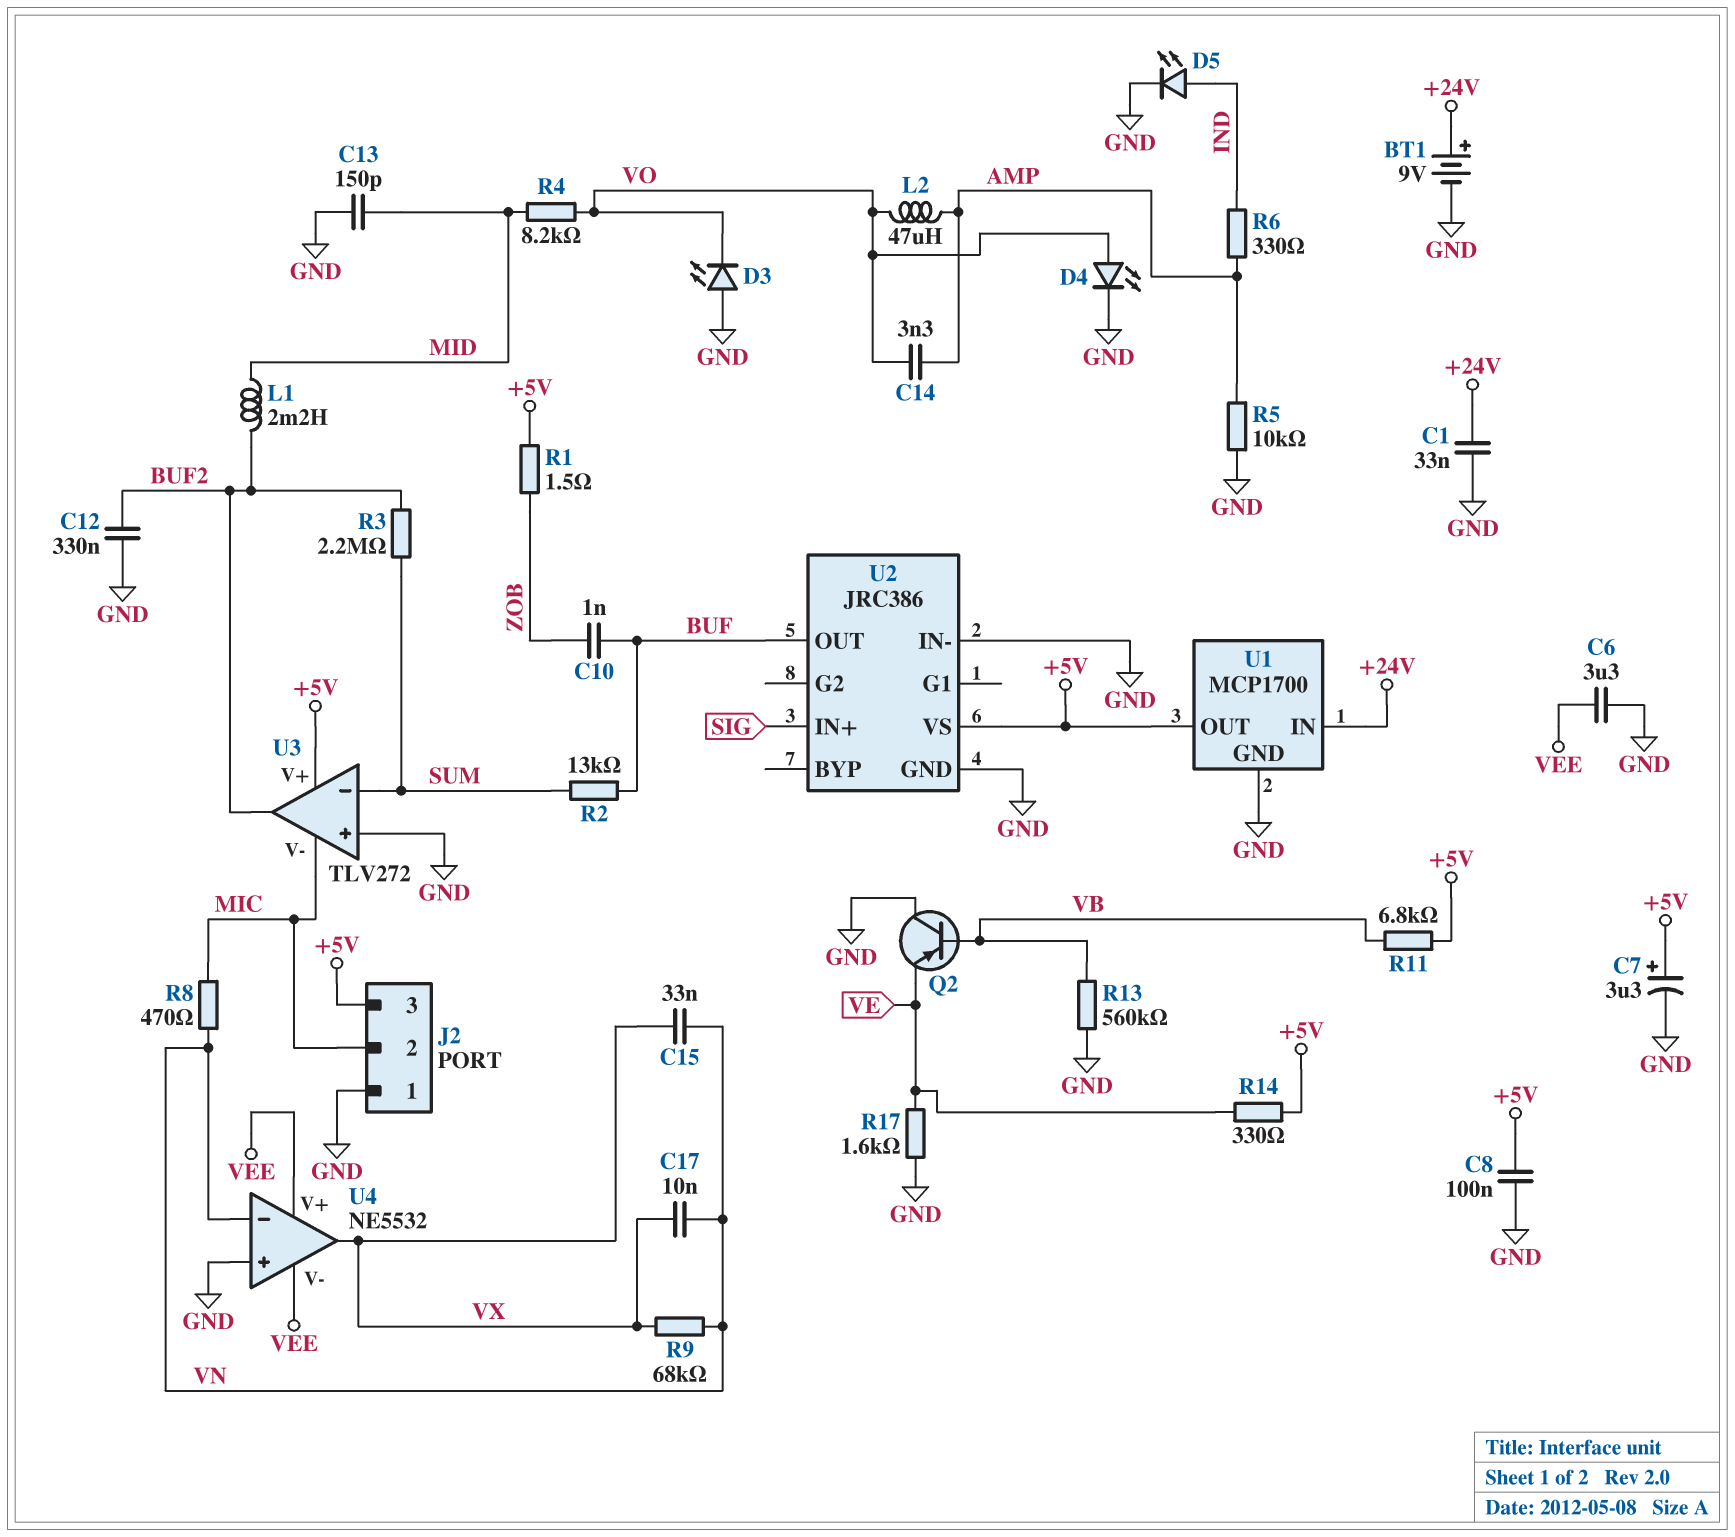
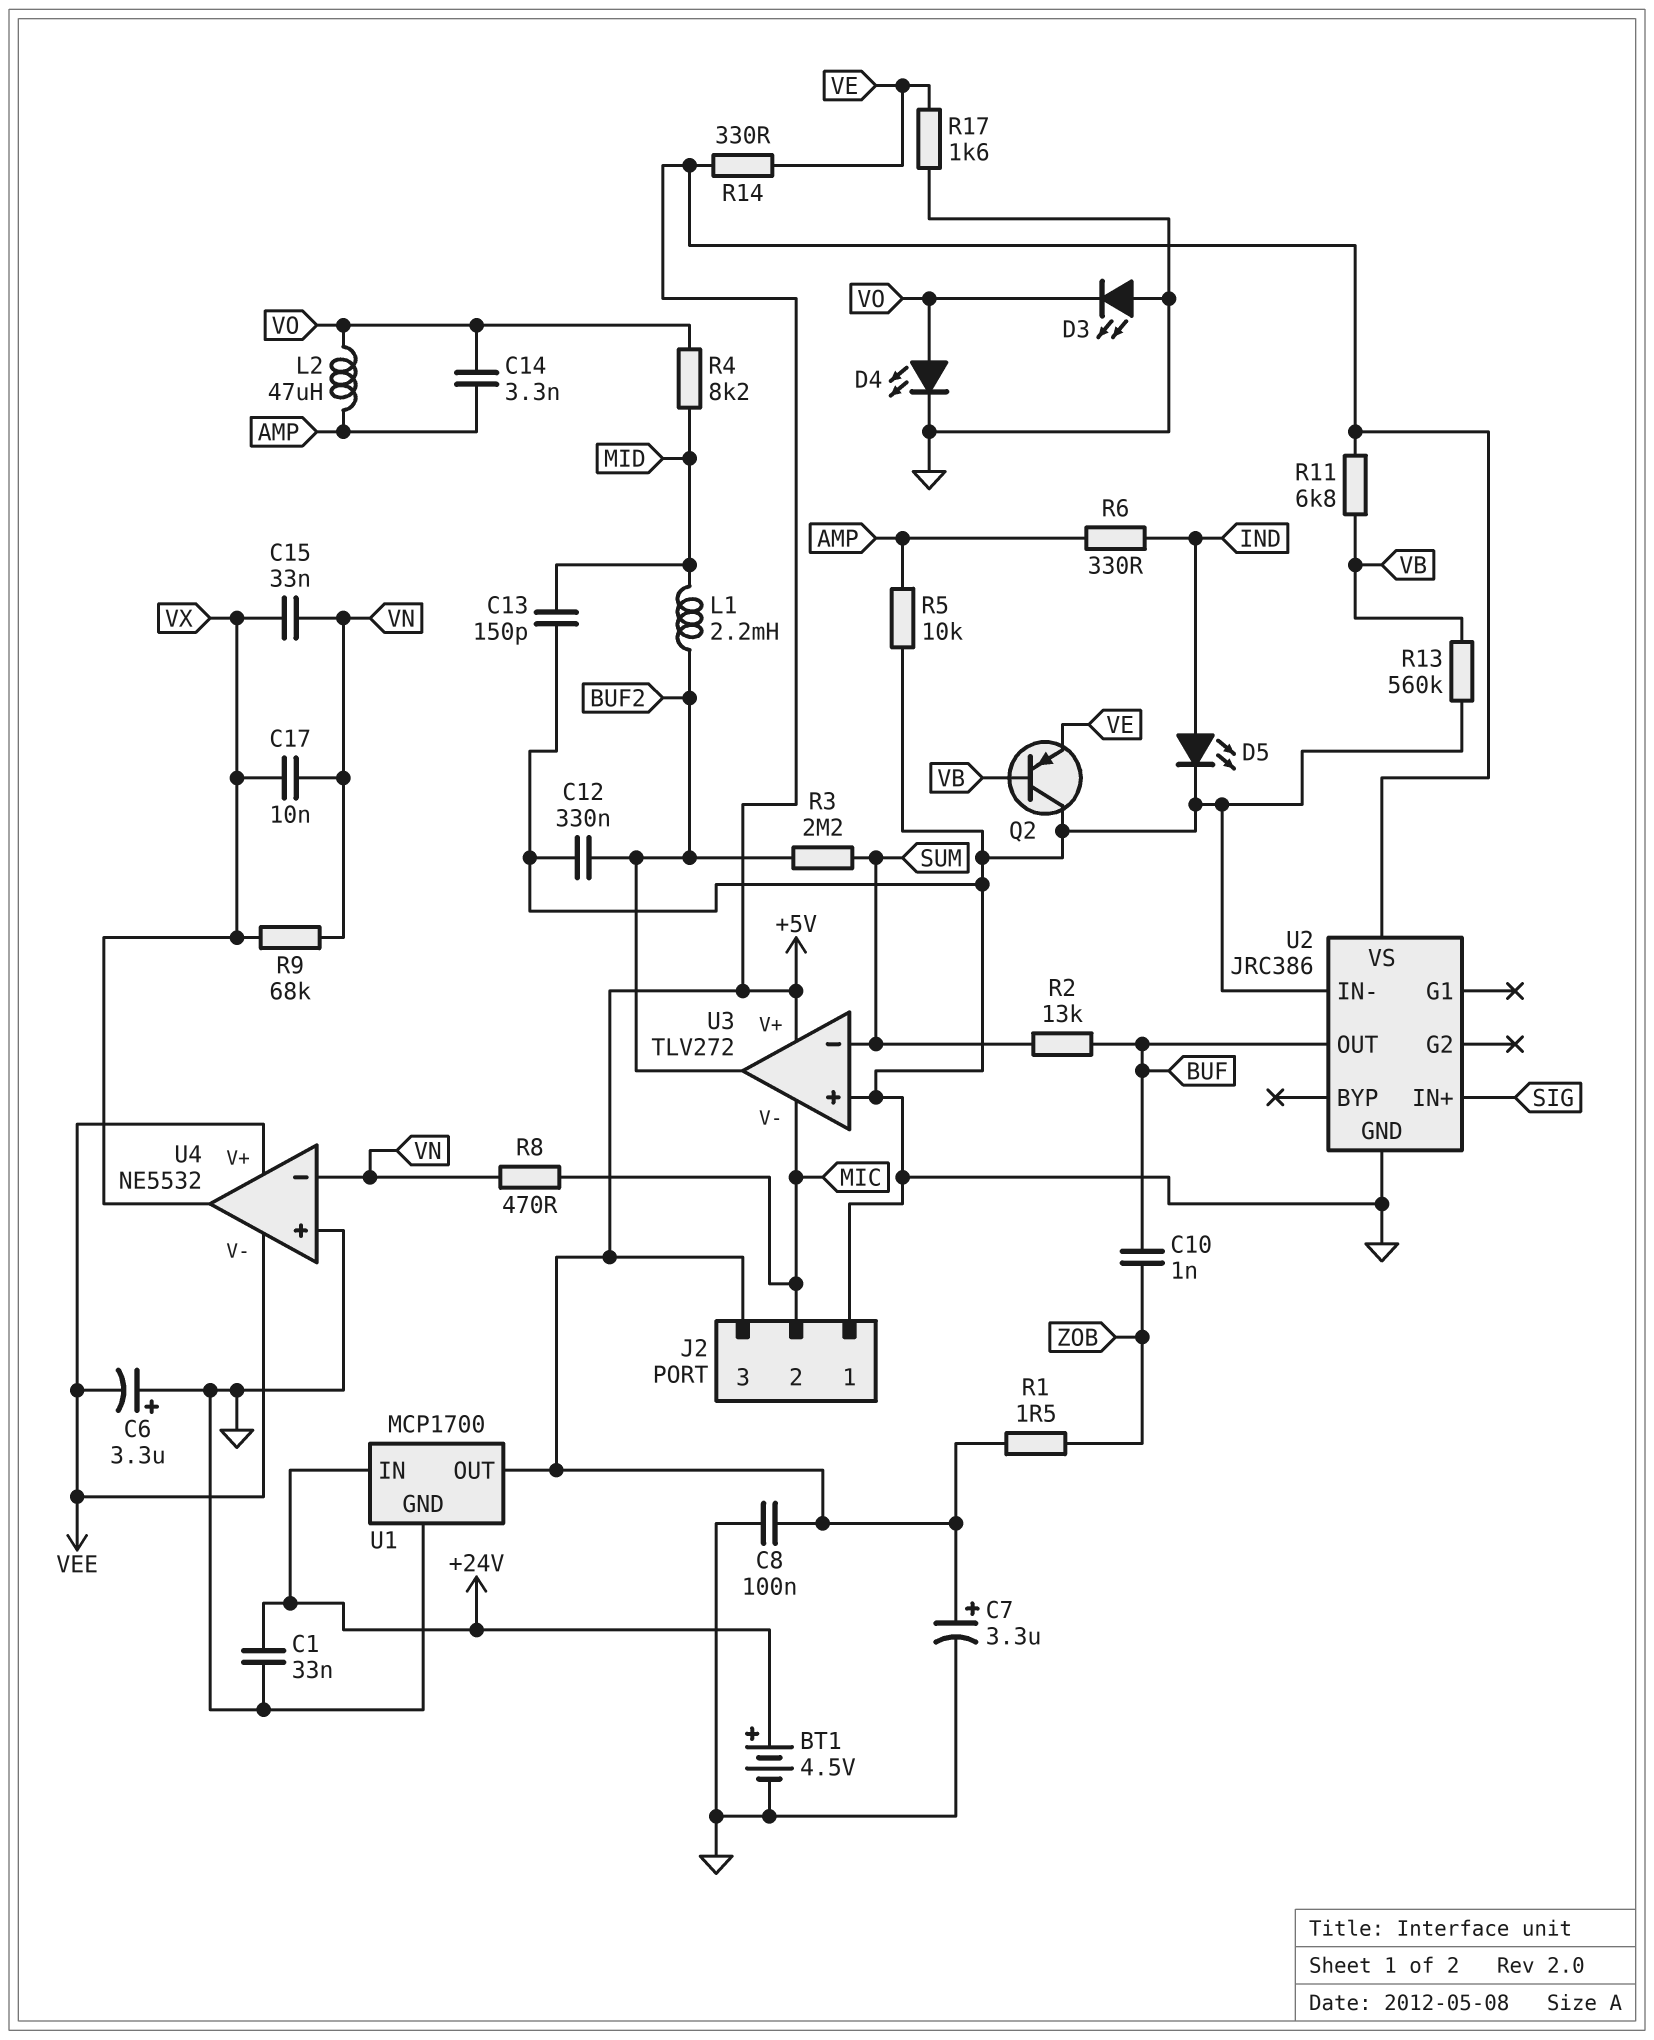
BT1: 9V (plus +24V, minus GND) -> 4.5V (plus +24V, minus GND)
C6: 3.3uF (GND, VEE) -> 3.3uF (plus GND, minus VEE)

